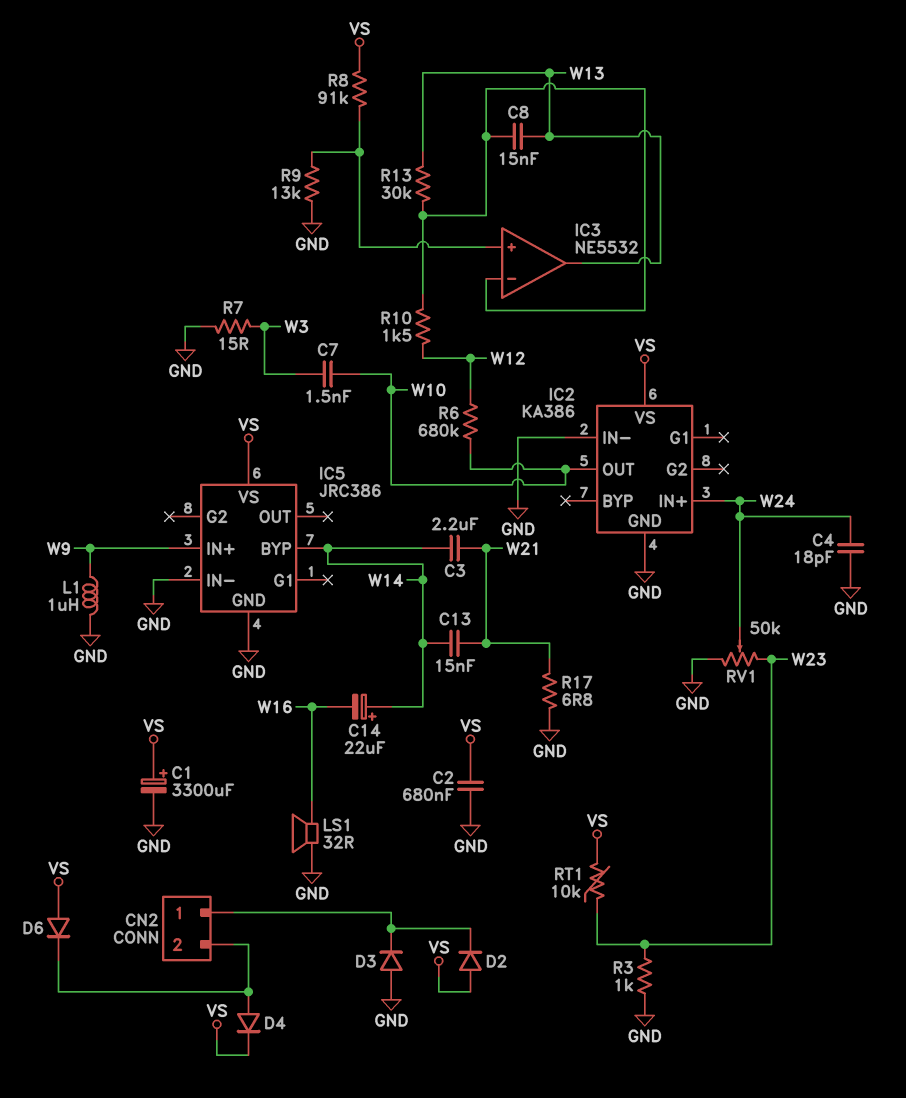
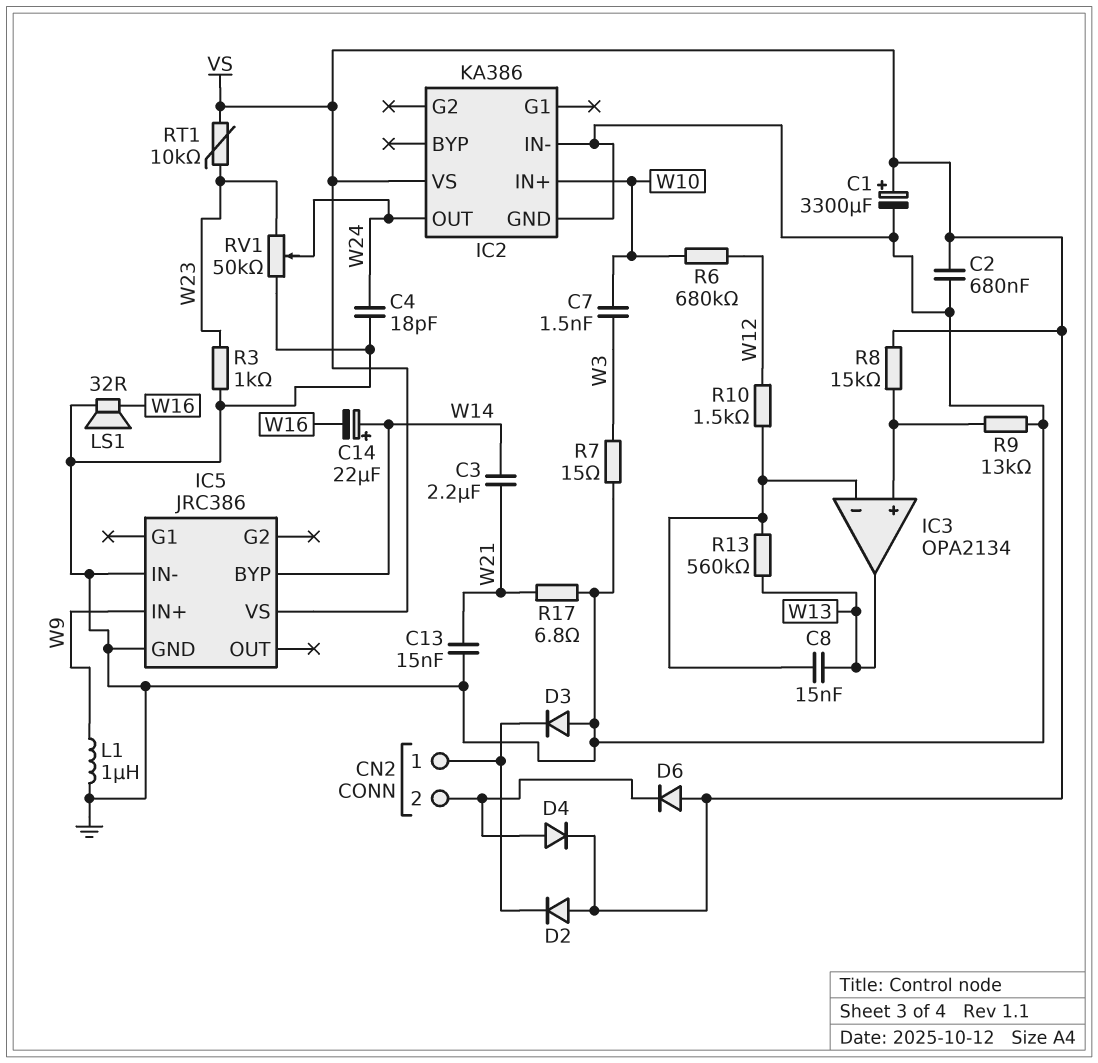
C13: 15nF (W14, W21) -> 15nF (GND, W21)
IC2 pin IN+: W24 -> W10
IC2 pin OUT: W10 -> W24
IC3: NE5532 -> OPA2134
R8: 91k (IC3/in+, VS) -> 15k (IC3/in+, VS)
R13: 30k (IC3/in-, W13) -> 560k (IC3/in-, W13)

